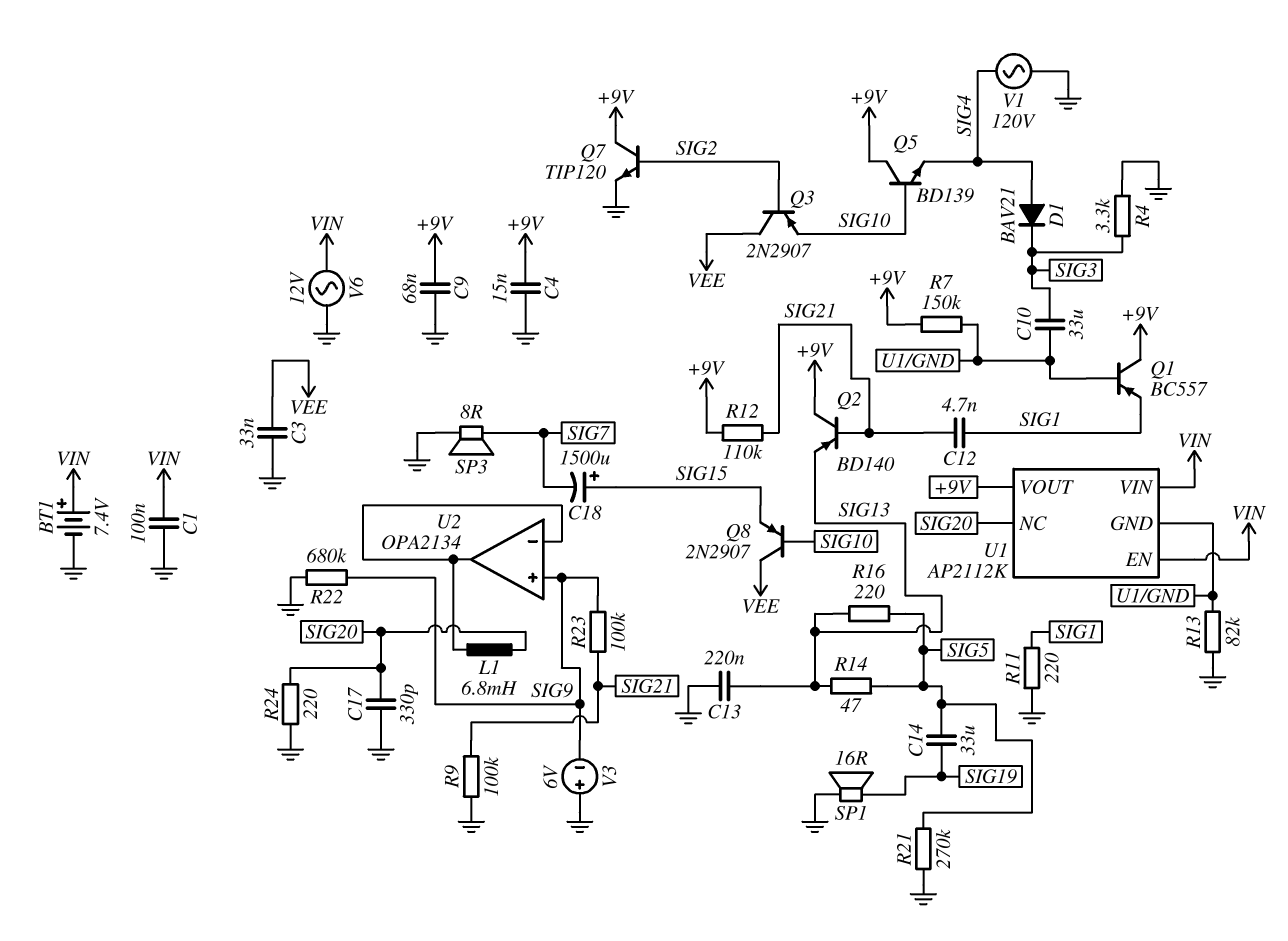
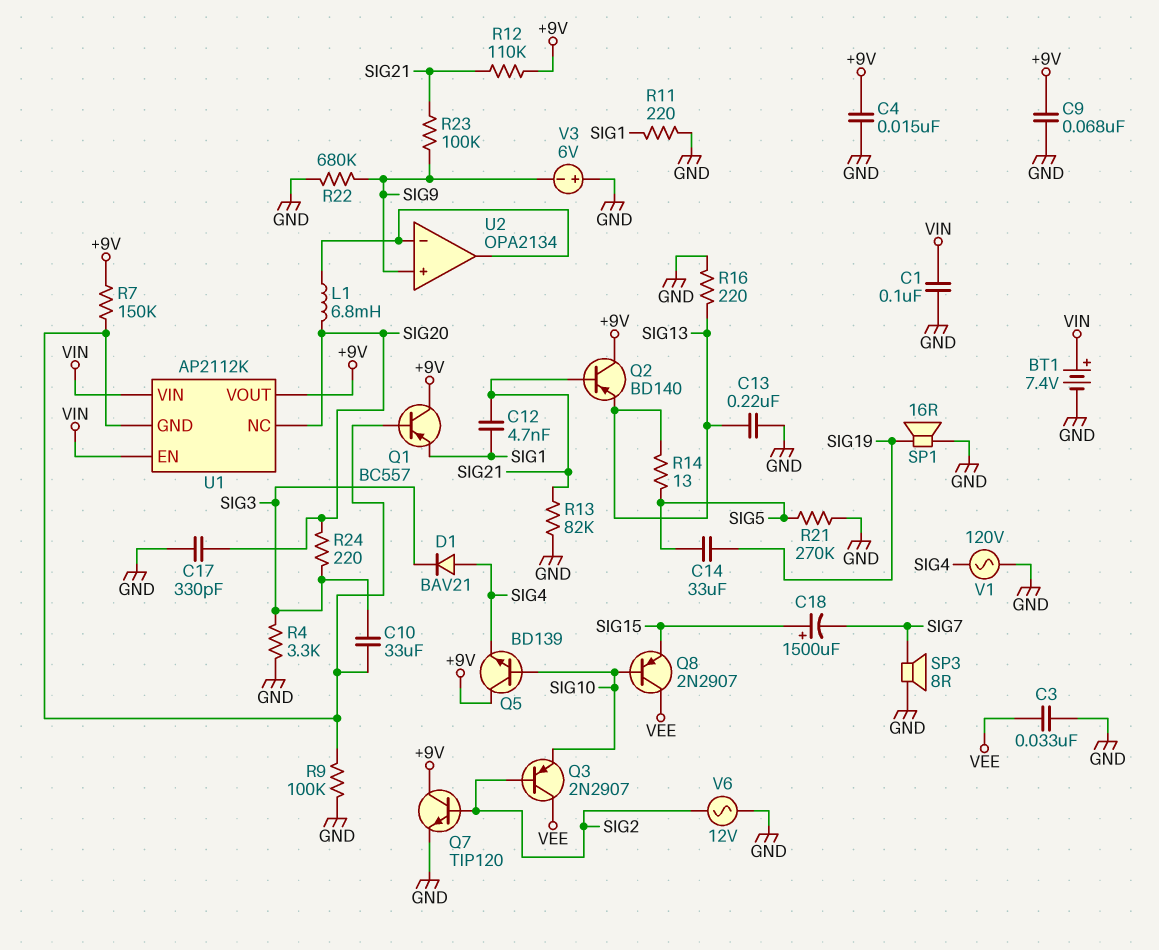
R9: 100k (GND, SIG21) -> 100k (GND, U1/GND)
R13: 82k (GND, U1/GND) -> 82k (GND, SIG21)
R14: 47 (SIG5, SIG13) -> 13 (SIG5, SIG13)
R16: 220 (SIG5, SIG13) -> 220 (GND, SIG13)
R24: 220 (GND, SIG20) -> 220 (SIG3, SIG20)
V6: AC 12V (GND, VIN) -> AC 12V (GND, SIG2)

